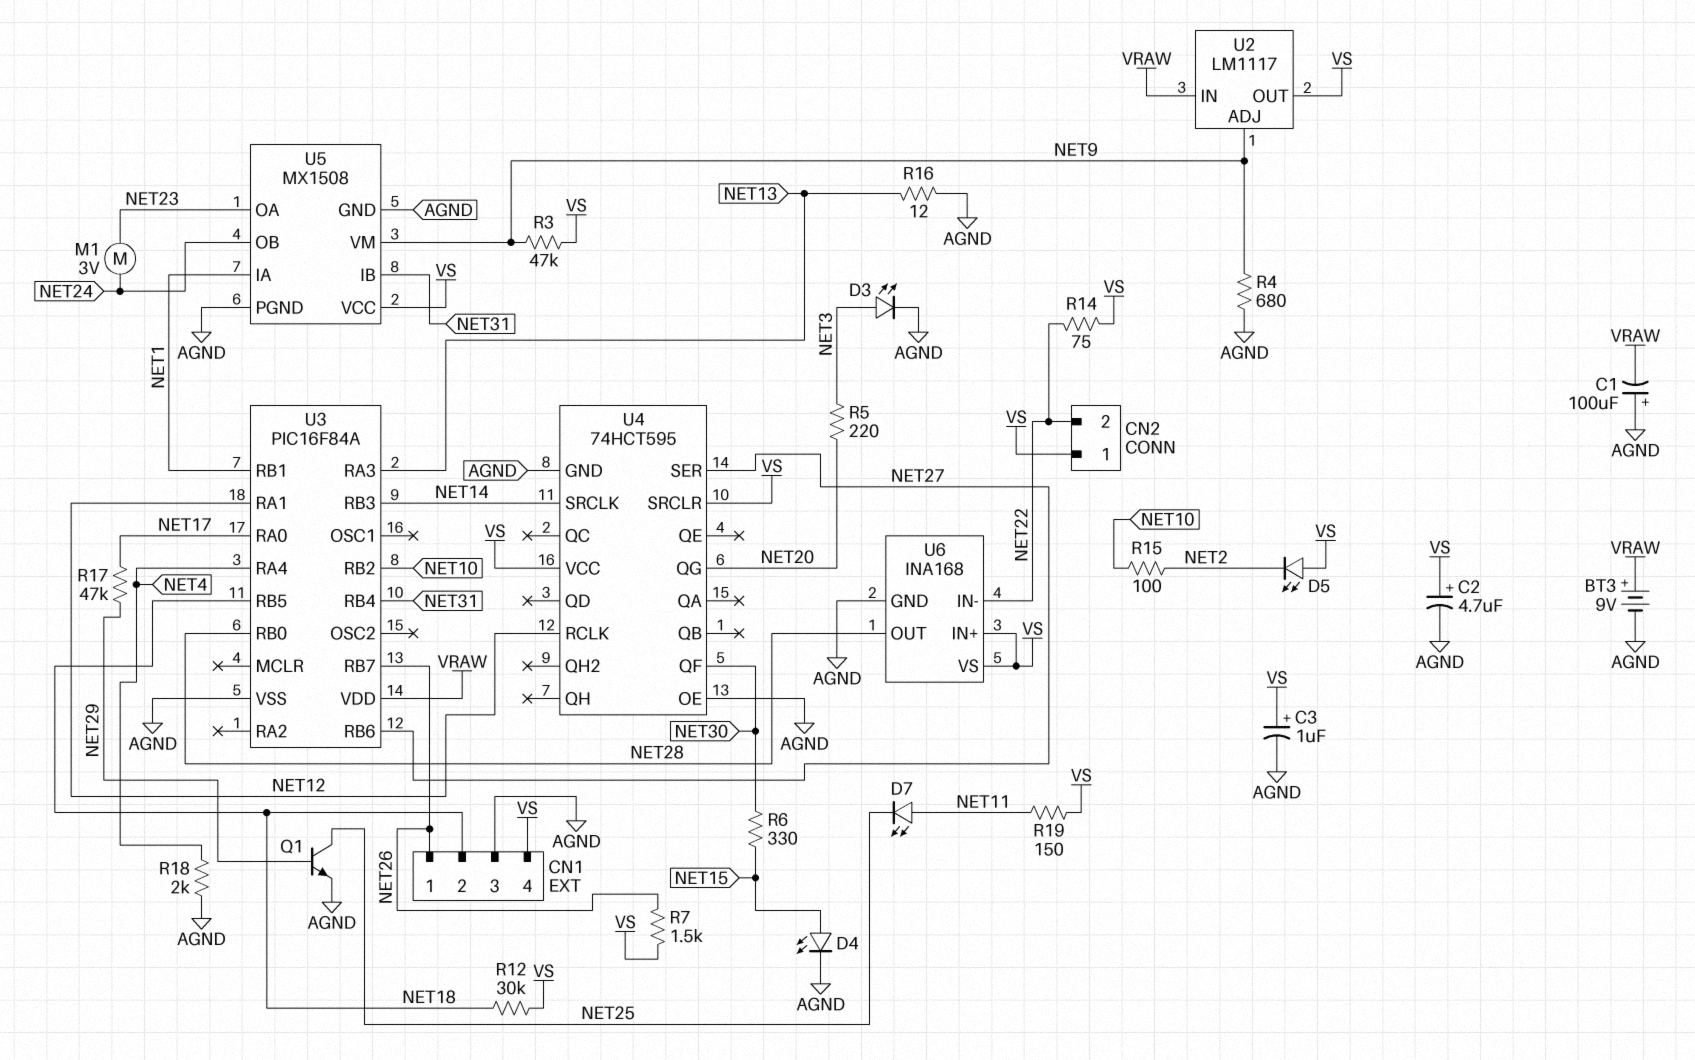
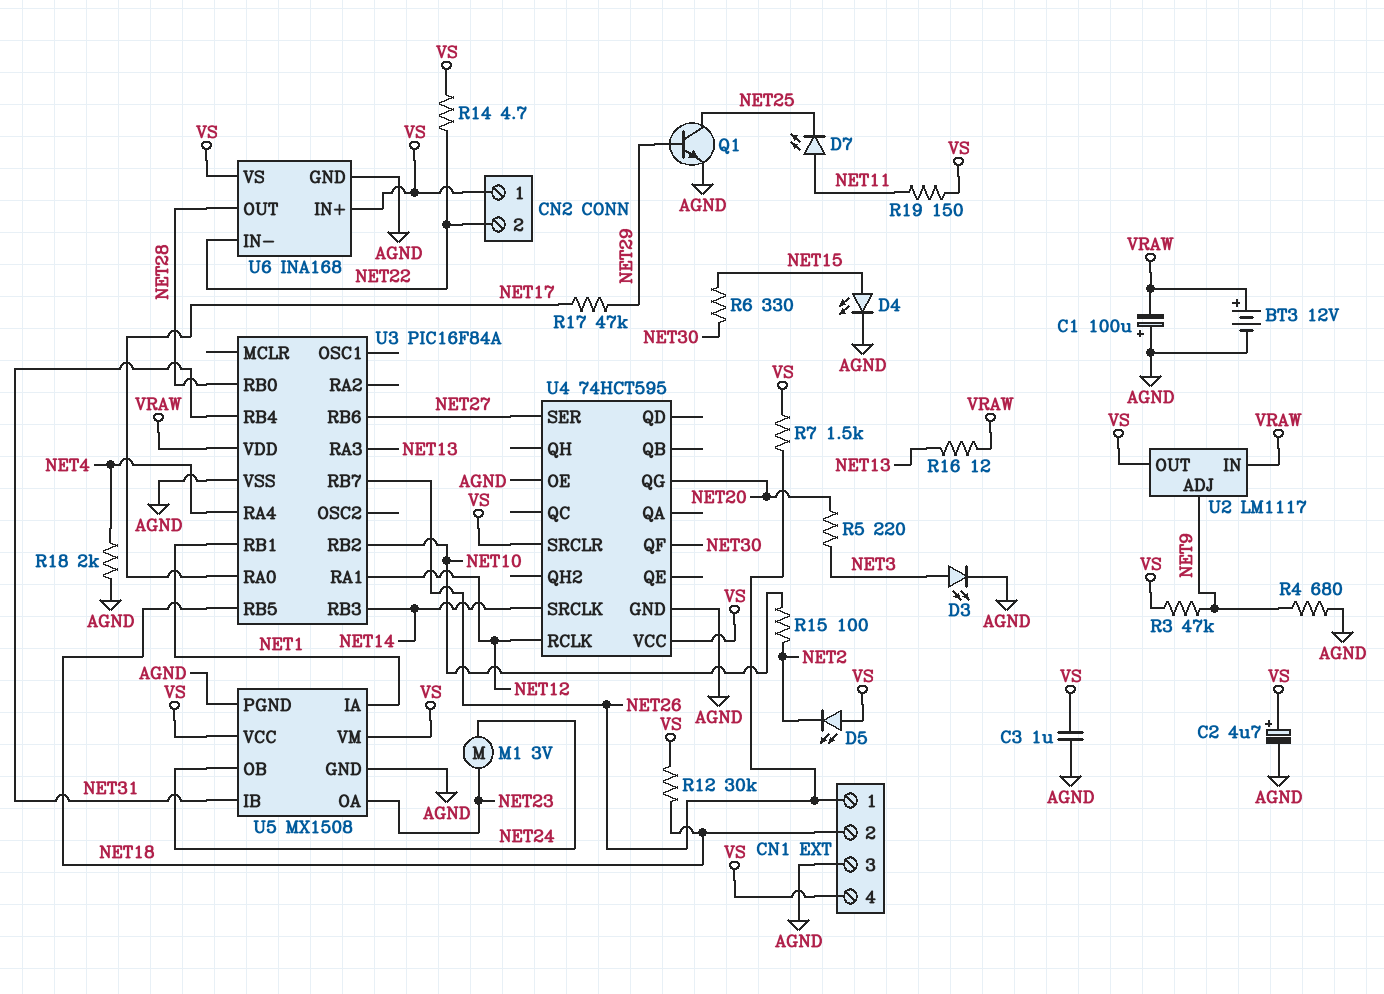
BT3: 9V (plus VRAW, minus AGND) -> 12V (plus VRAW, minus AGND)
C3: 1uF (plus VS, minus AGND) -> 1uF (AGND, VS)
R14: 75 (NET22, VS) -> 4.7 (NET22, VS)
R16: 12 (AGND, NET13) -> 12 (NET13, VRAW)
U5 pin VM: NET9 -> VS

